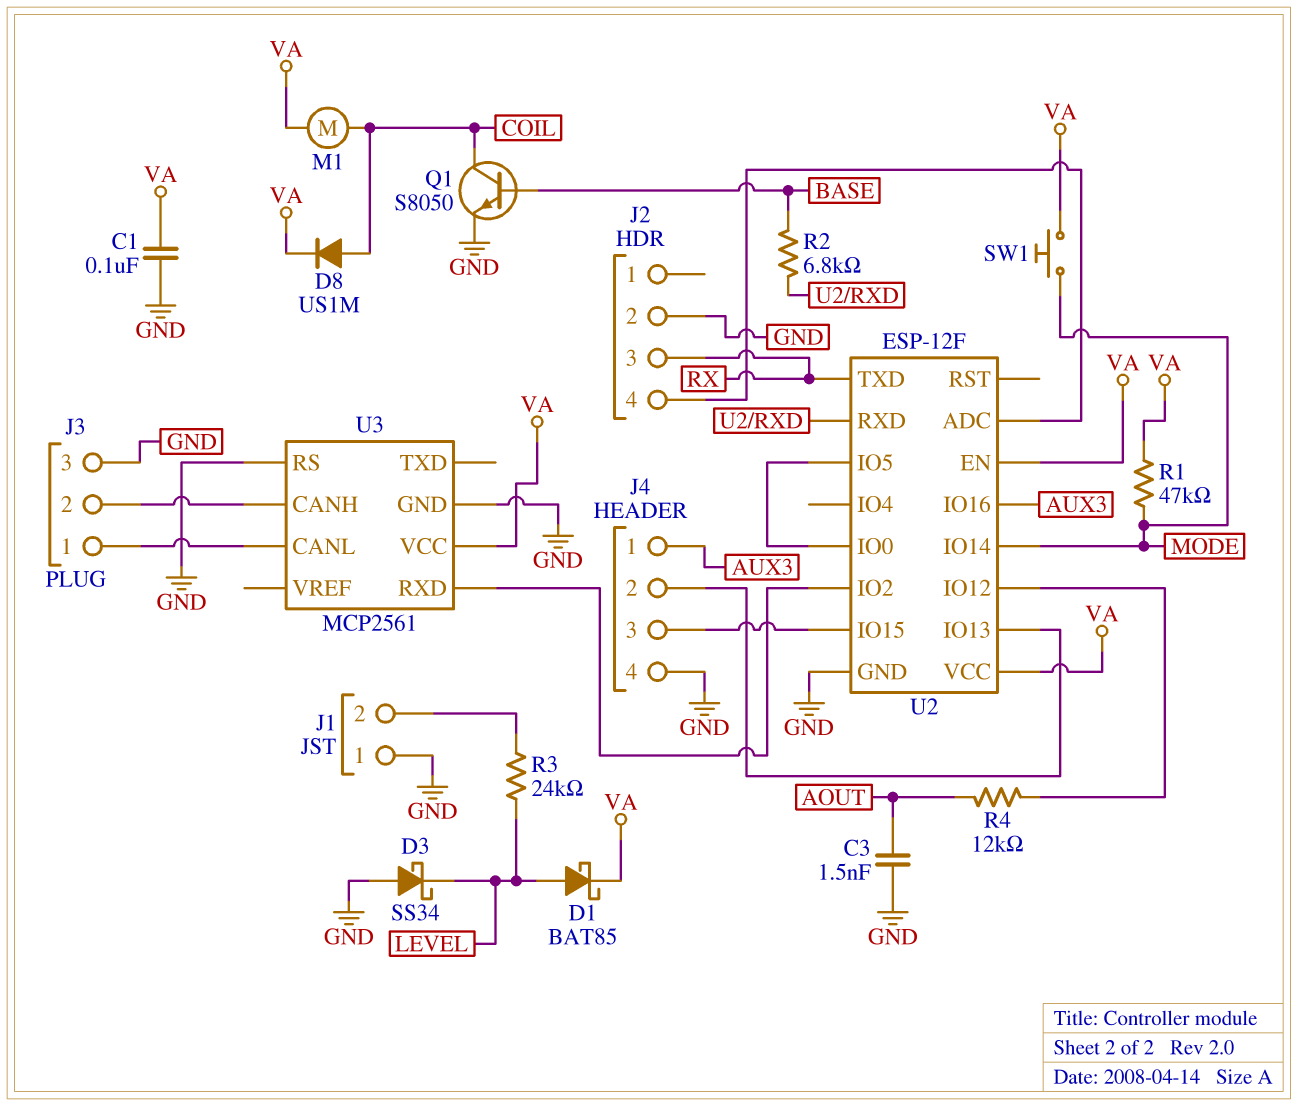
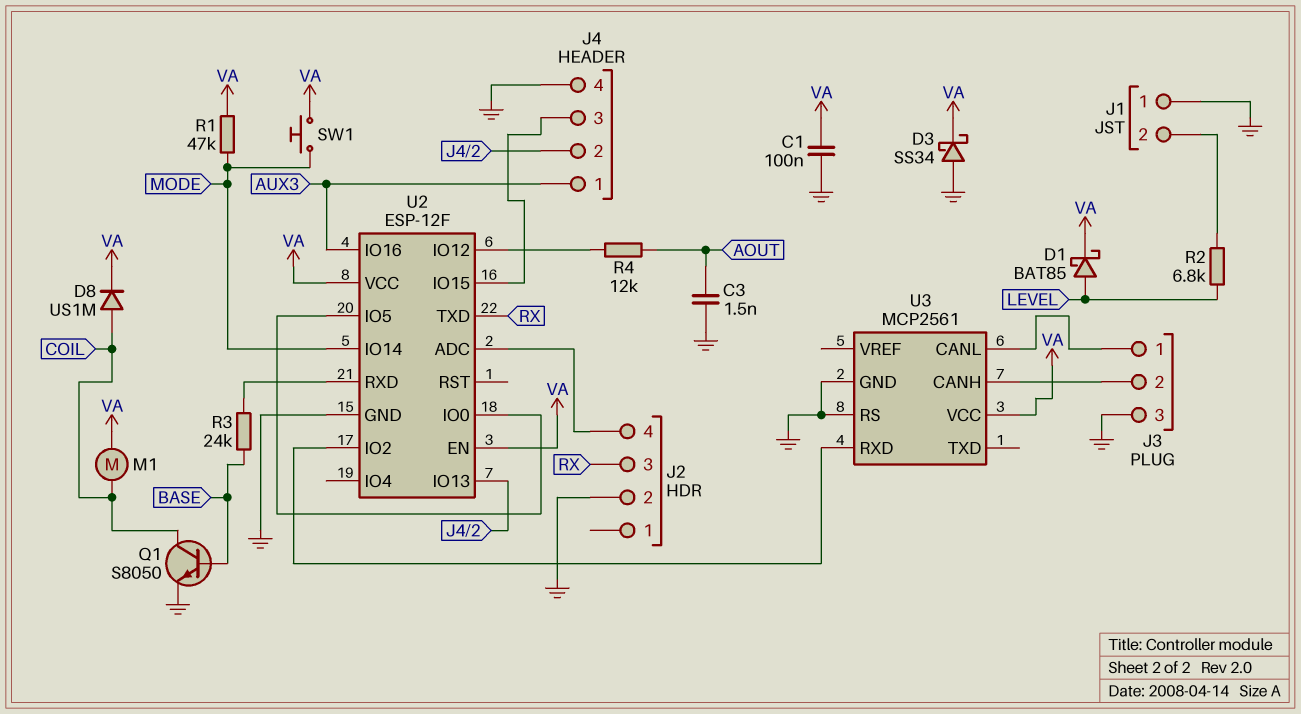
D3: schottky SS34 (A GND, K LEVEL) -> schottky SS34 (A GND, K VA)
R2: 6.8k (BASE, U2/RXD) -> 6.8k (J1/2, LEVEL)
R3: 24k (J1/2, LEVEL) -> 24k (BASE, U2/RXD)

